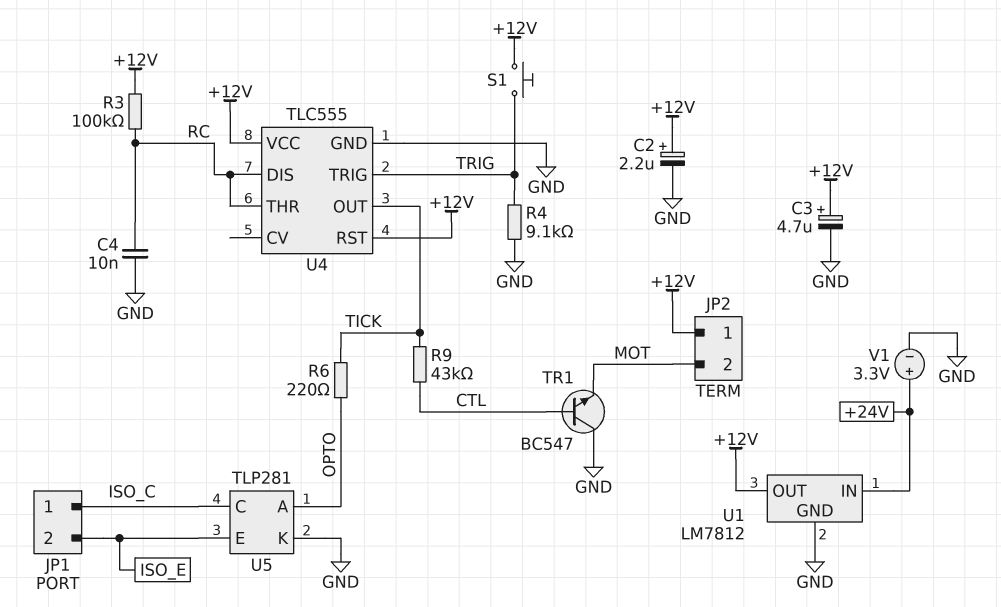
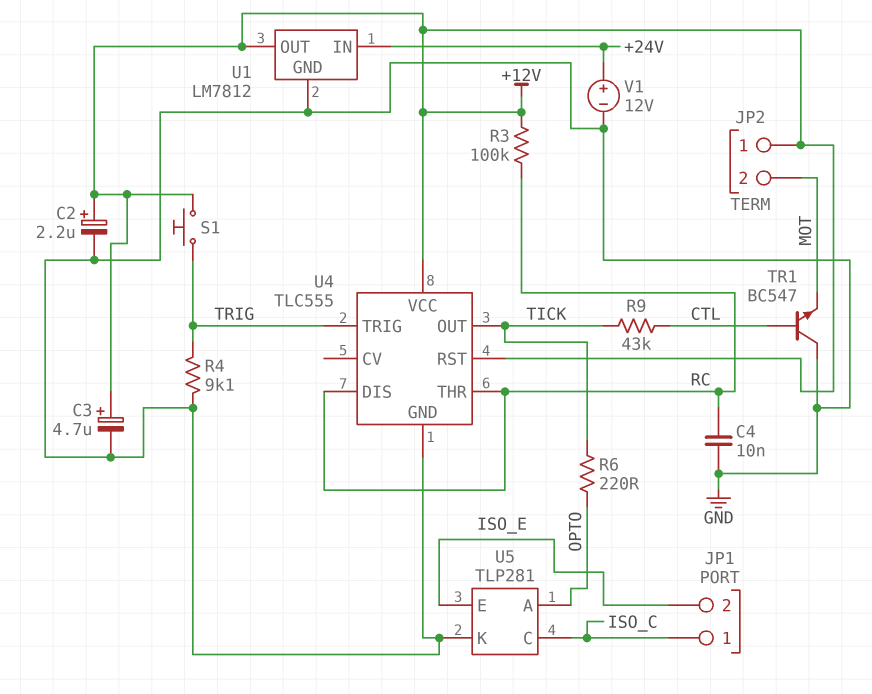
V1: 3.3V (plus +24V, minus GND) -> 12V (plus +24V, minus GND)

